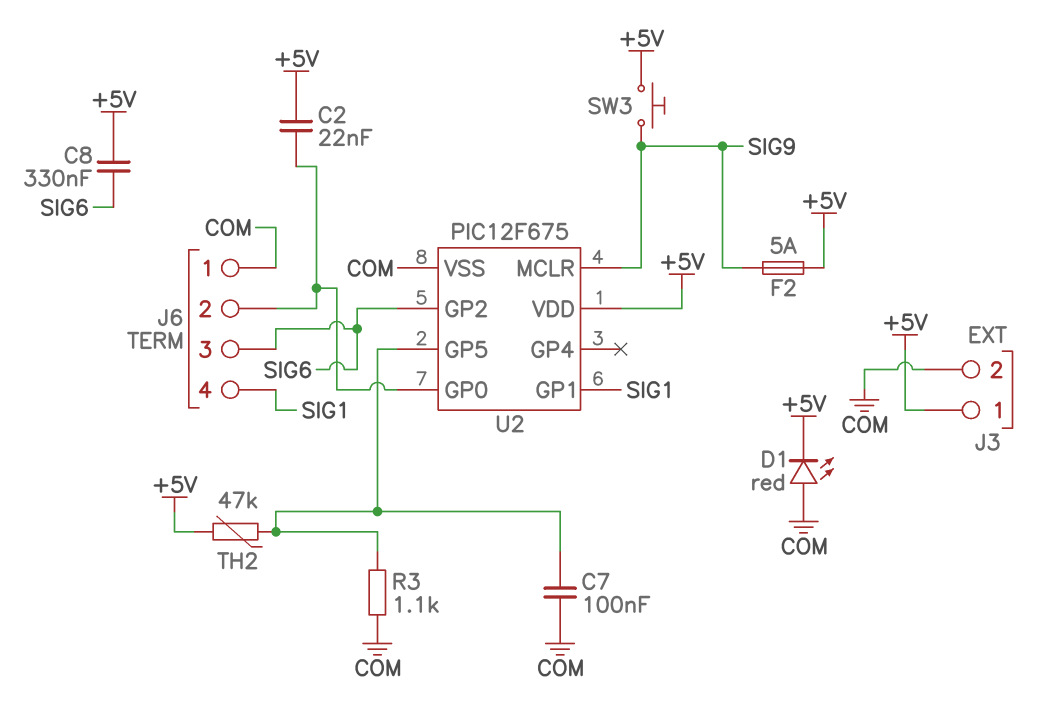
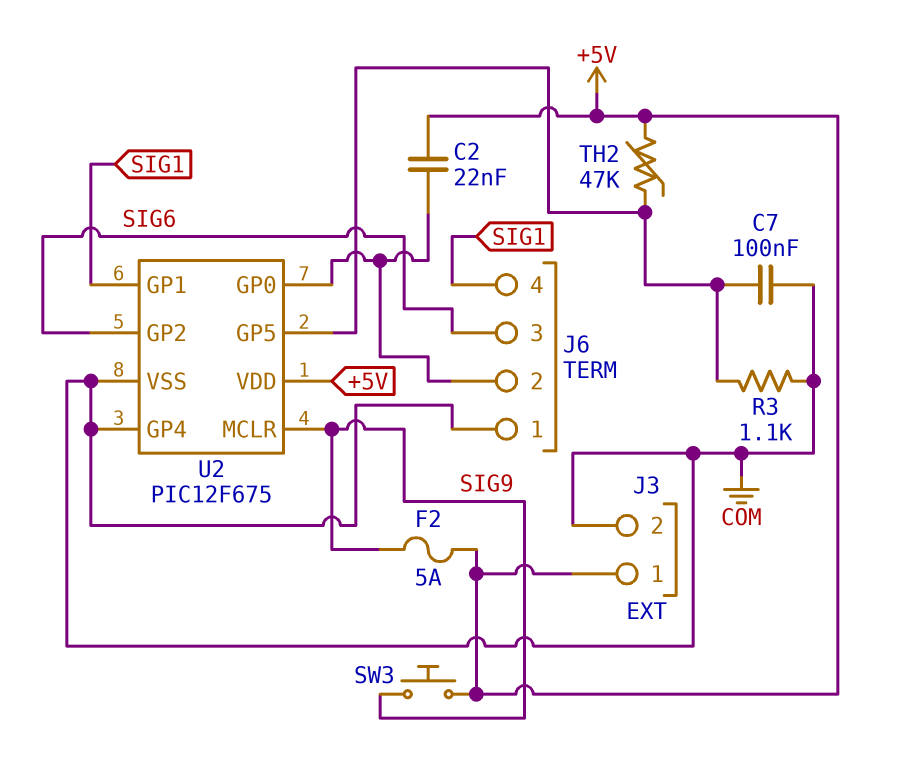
C8: 330nF (+5V, SIG6) -> none
D1: LED red (A COM, K +5V) -> none
U2 pin GP4: none -> COM

